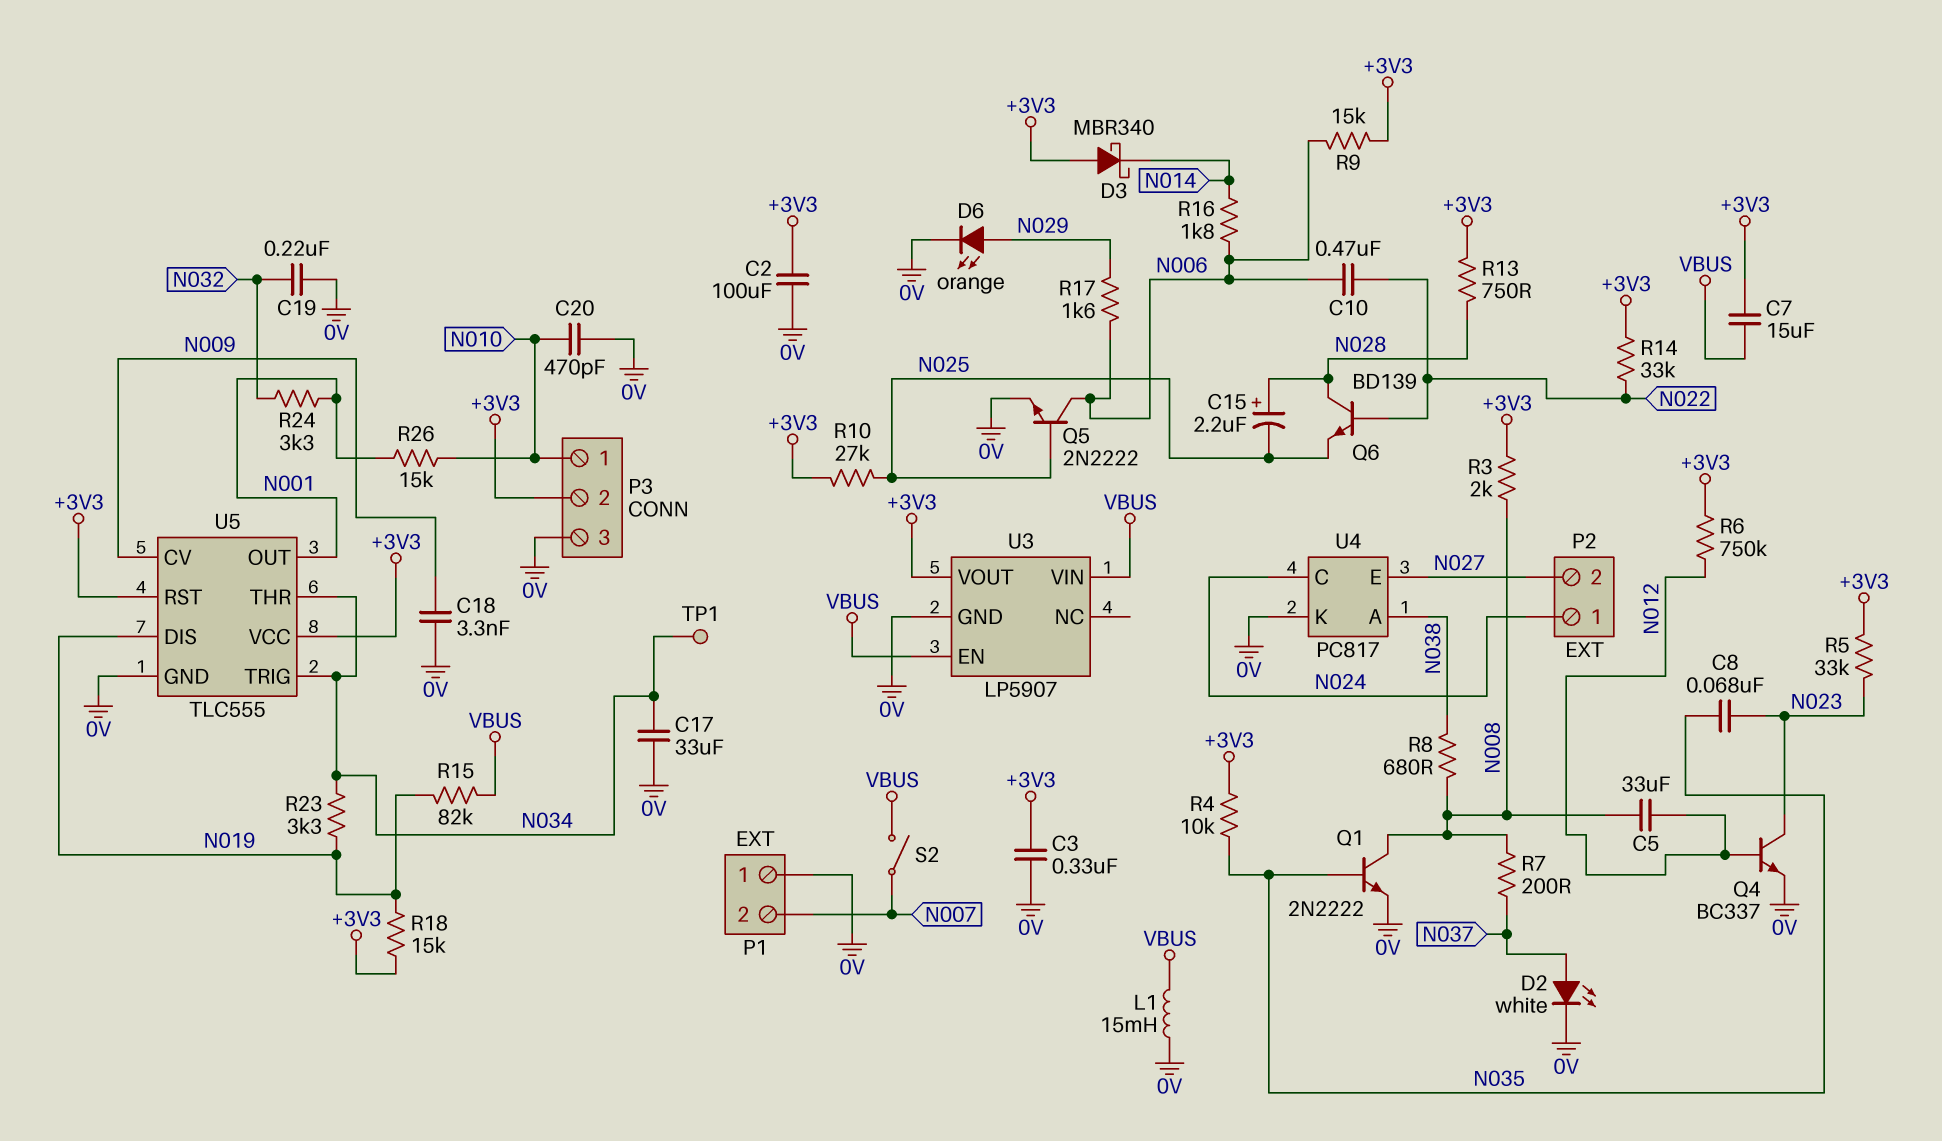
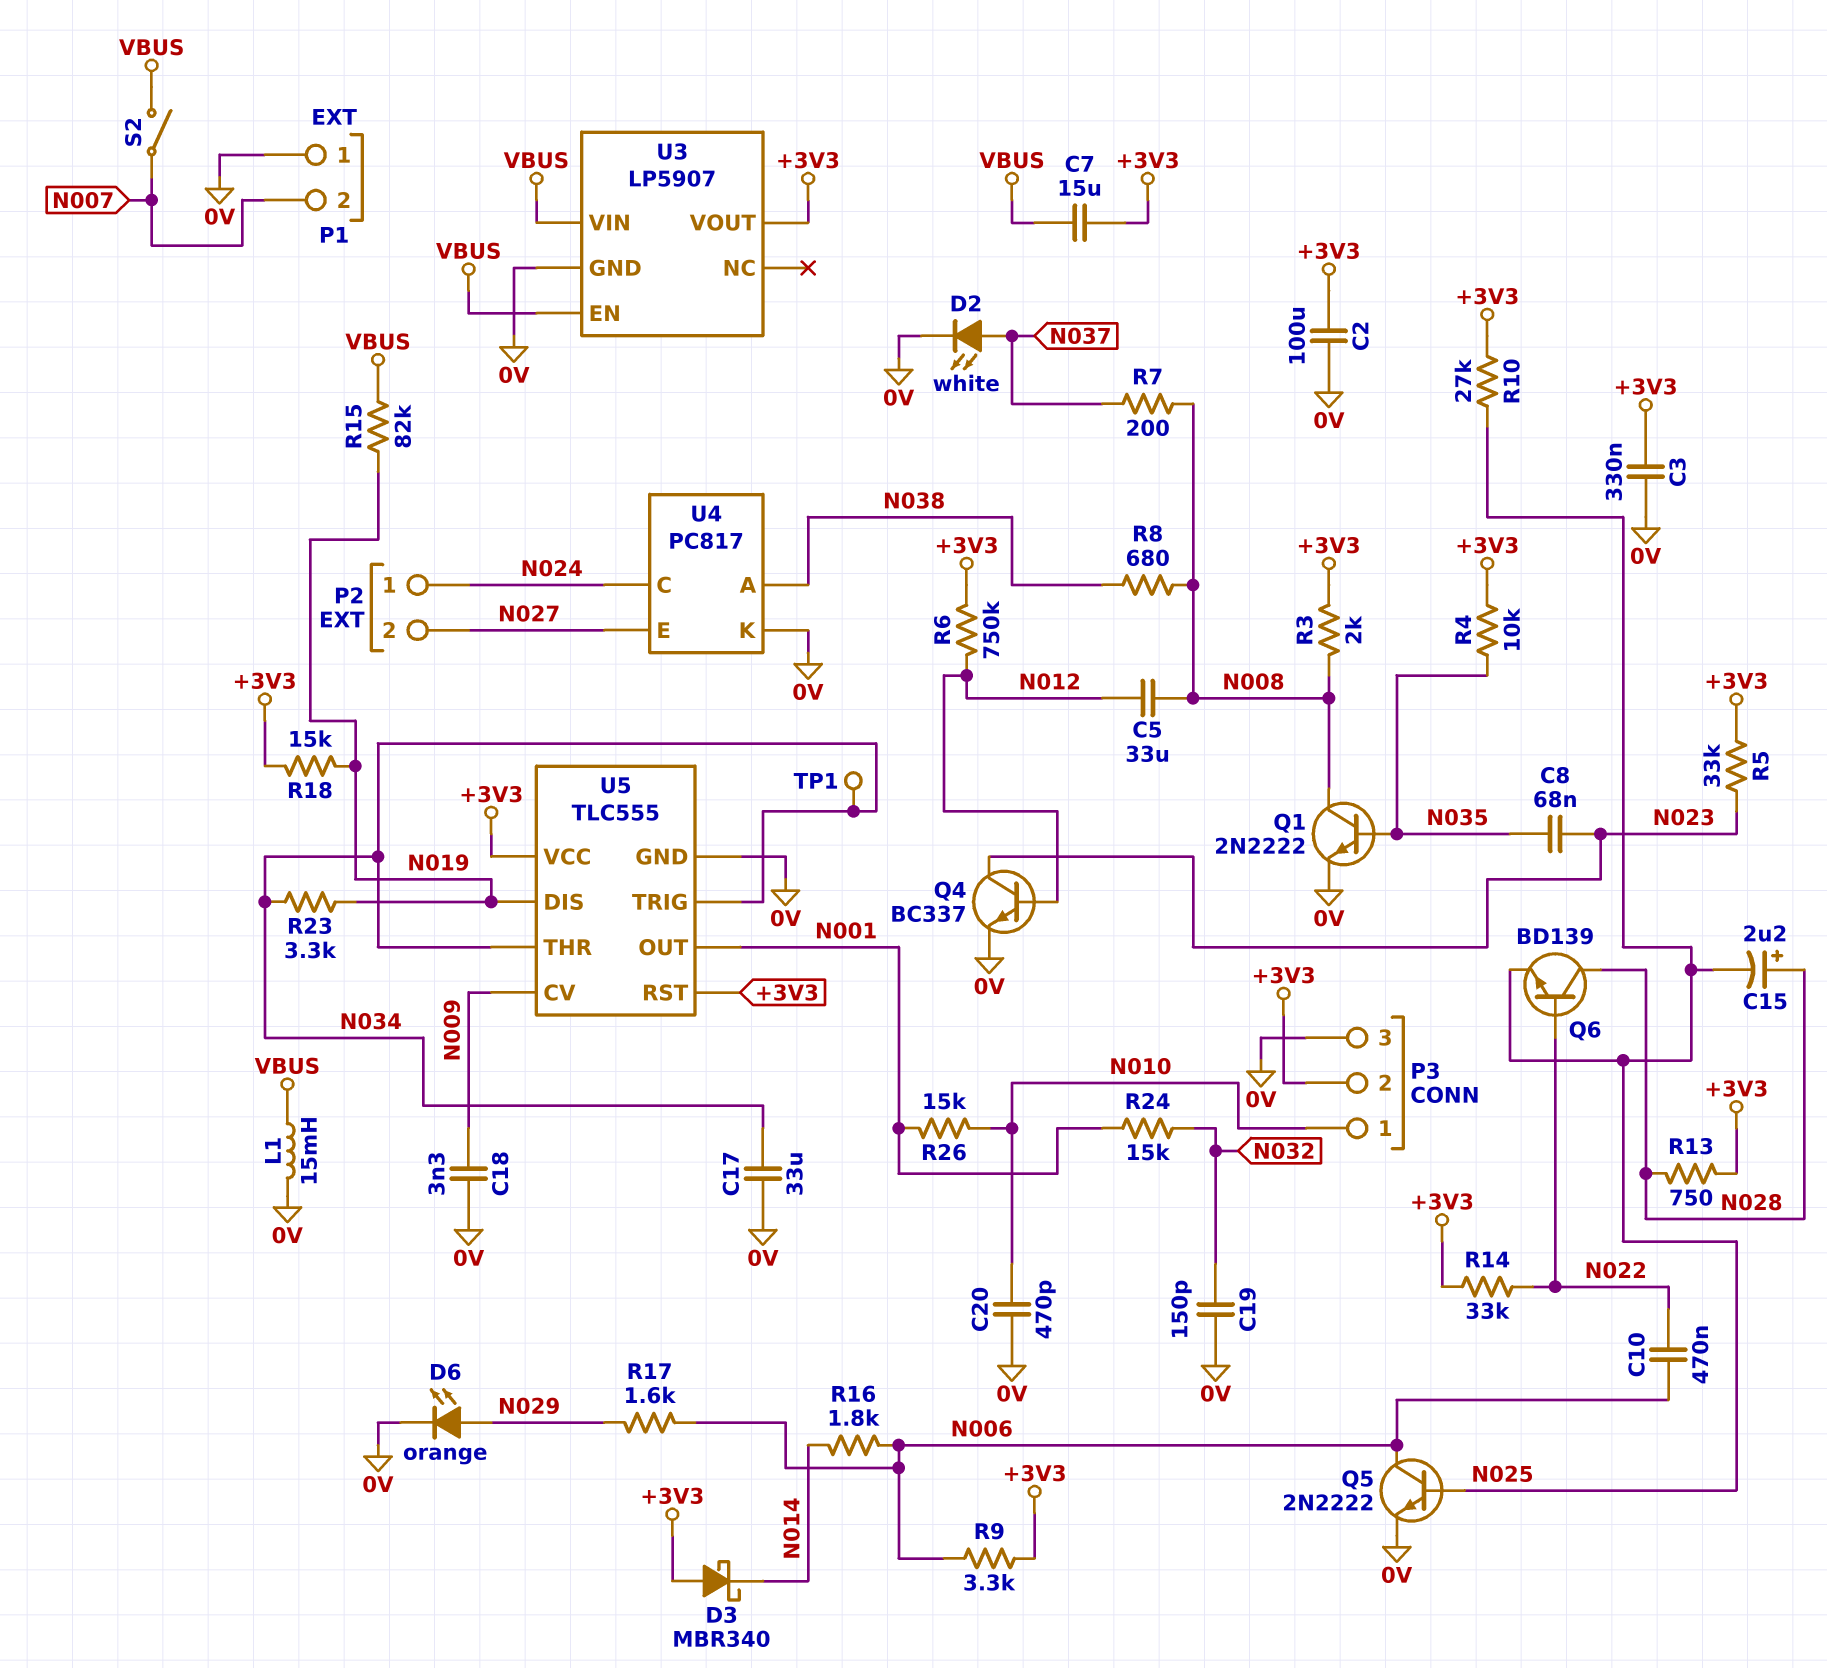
C19: 220nF (0V, N032) -> 150pF (0V, N032)
R9: 15k (+3V3, N006) -> 3.3k (+3V3, N006)
R24: 3.3k (N001, N032) -> 15k (N001, N032)

